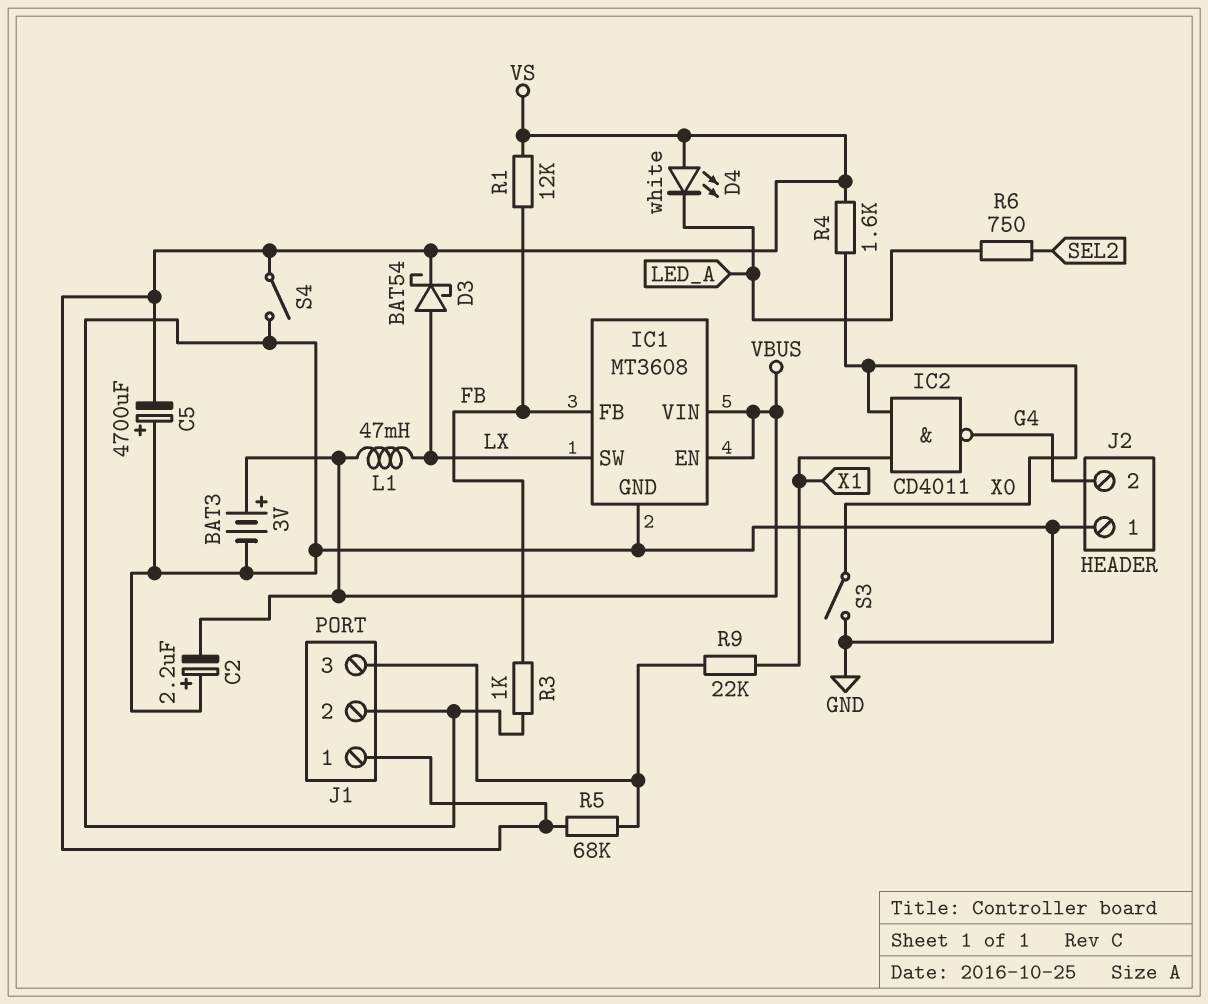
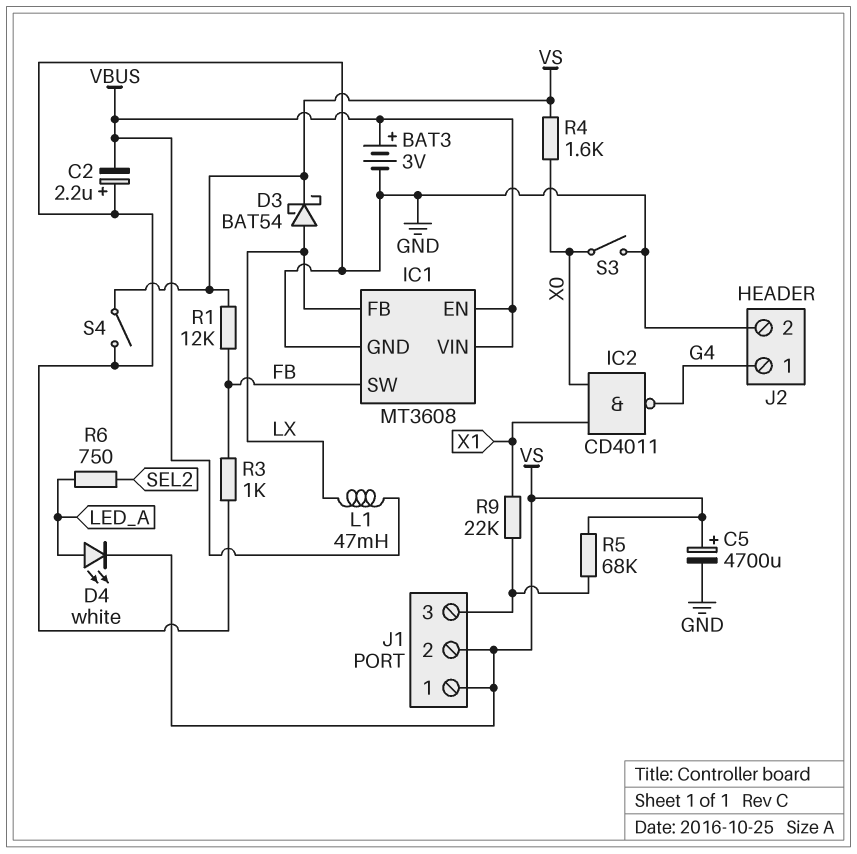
C5: 4700uF (plus GND, minus VS) -> 4700uF (plus VS, minus GND)
D4: LED white (A VS, K LED_A) -> LED white (A LED_A, K VS)
IC1 pin FB: FB -> LX
IC1 pin SW: LX -> FB
J1 pin 2: GND -> VS
J2 pin 1: GND -> G4
J2 pin 2: G4 -> GND

